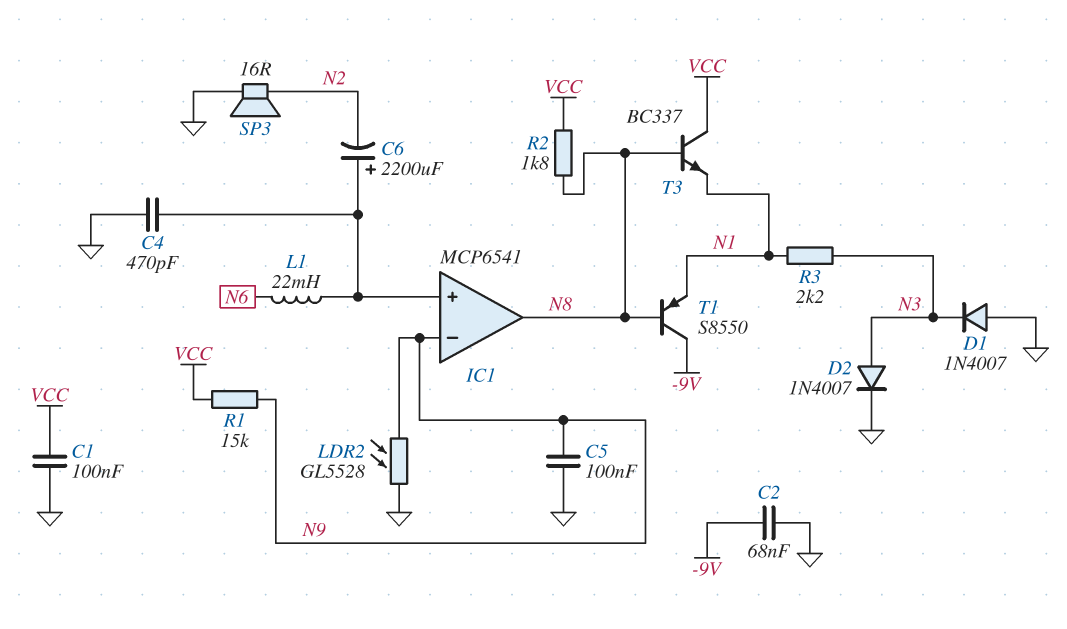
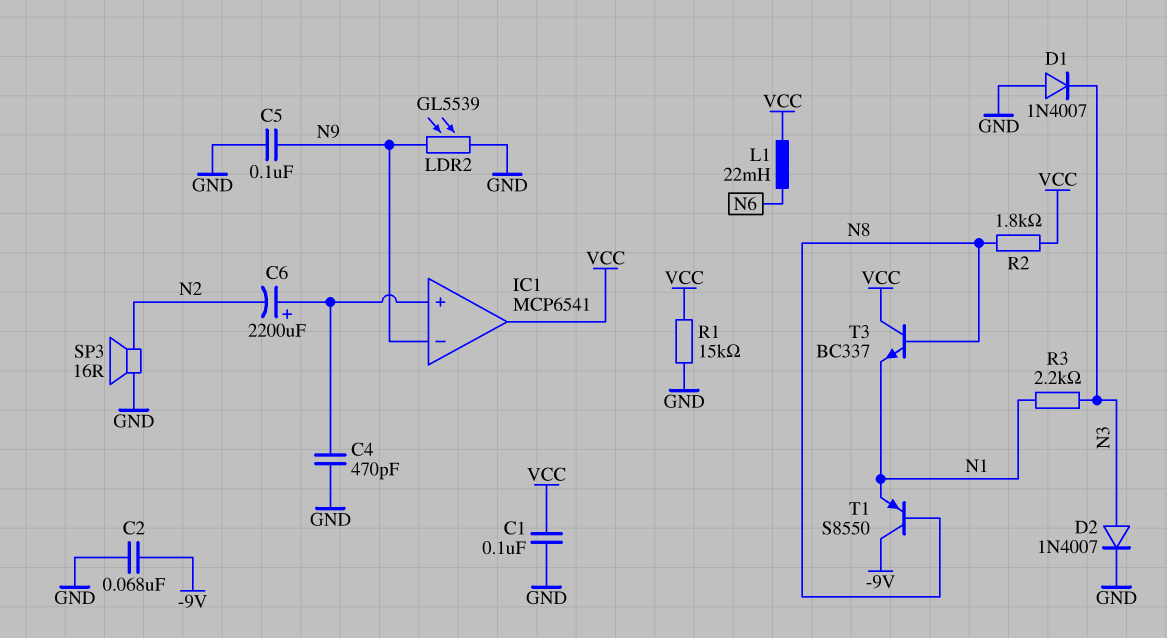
IC1 pin out: N8 -> VCC
L1: 22mH (IC1/in+, N6) -> 22mH (N6, VCC)
LDR2: GL5528 (GND, N9) -> GL5539 (GND, N9)
R1: 15k (N9, VCC) -> 15k (GND, VCC)

